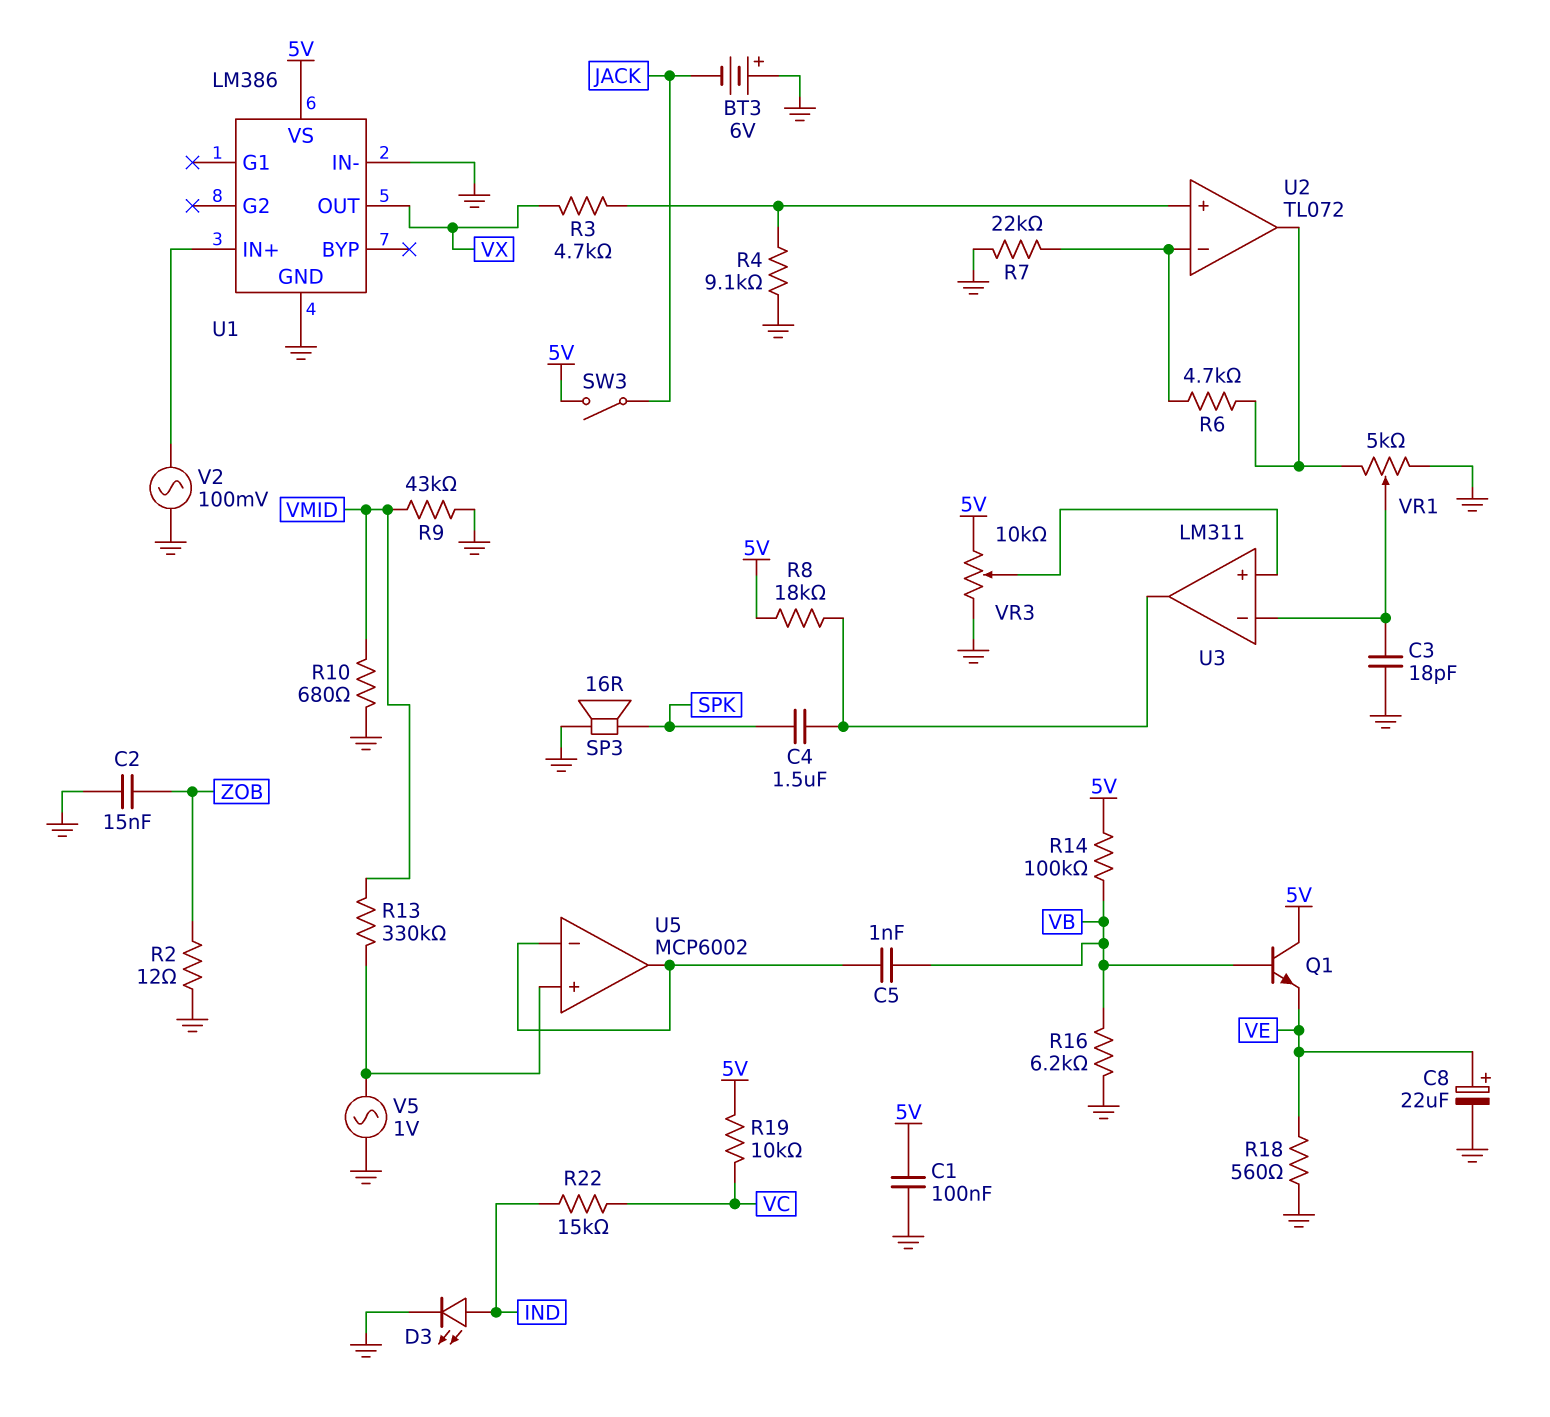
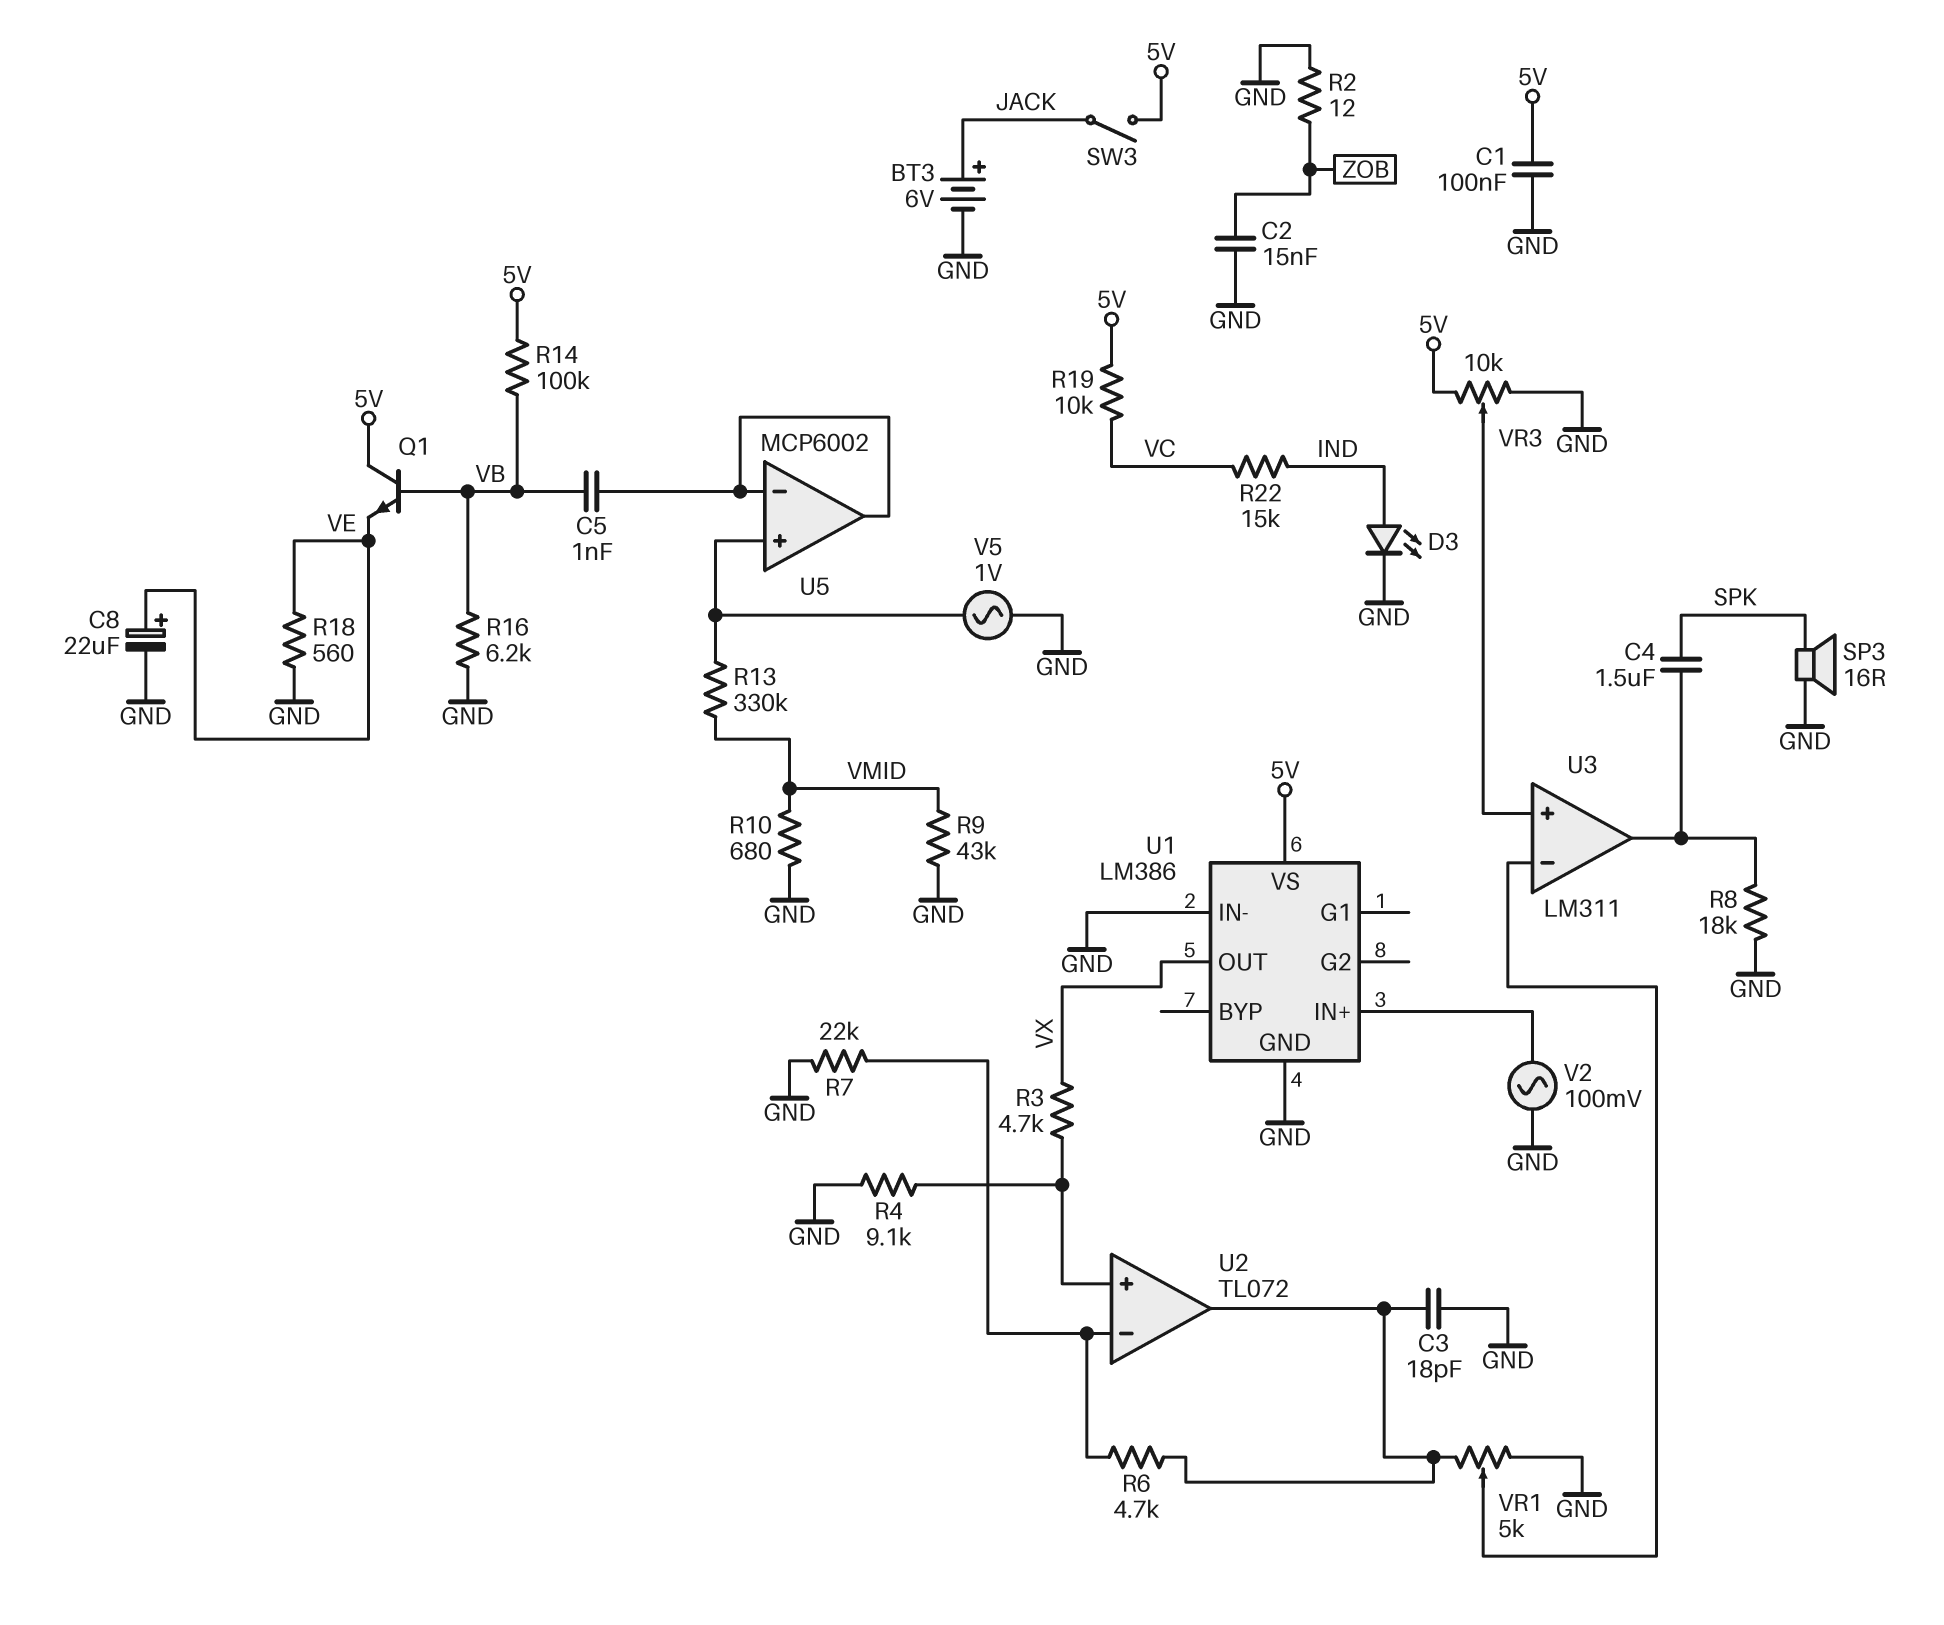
BT3: 6V (plus GND, minus JACK) -> 6V (plus JACK, minus GND)
C3: 18pF (GND, U3/in-) -> 18pF (GND, U2/out)
R8: 18k (5V, U3/out) -> 18k (GND, U3/out)

